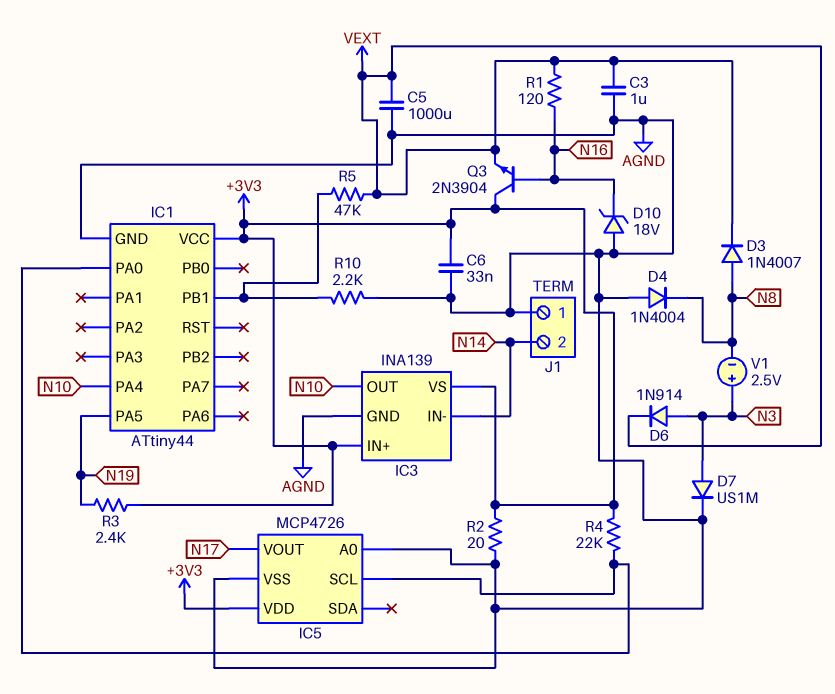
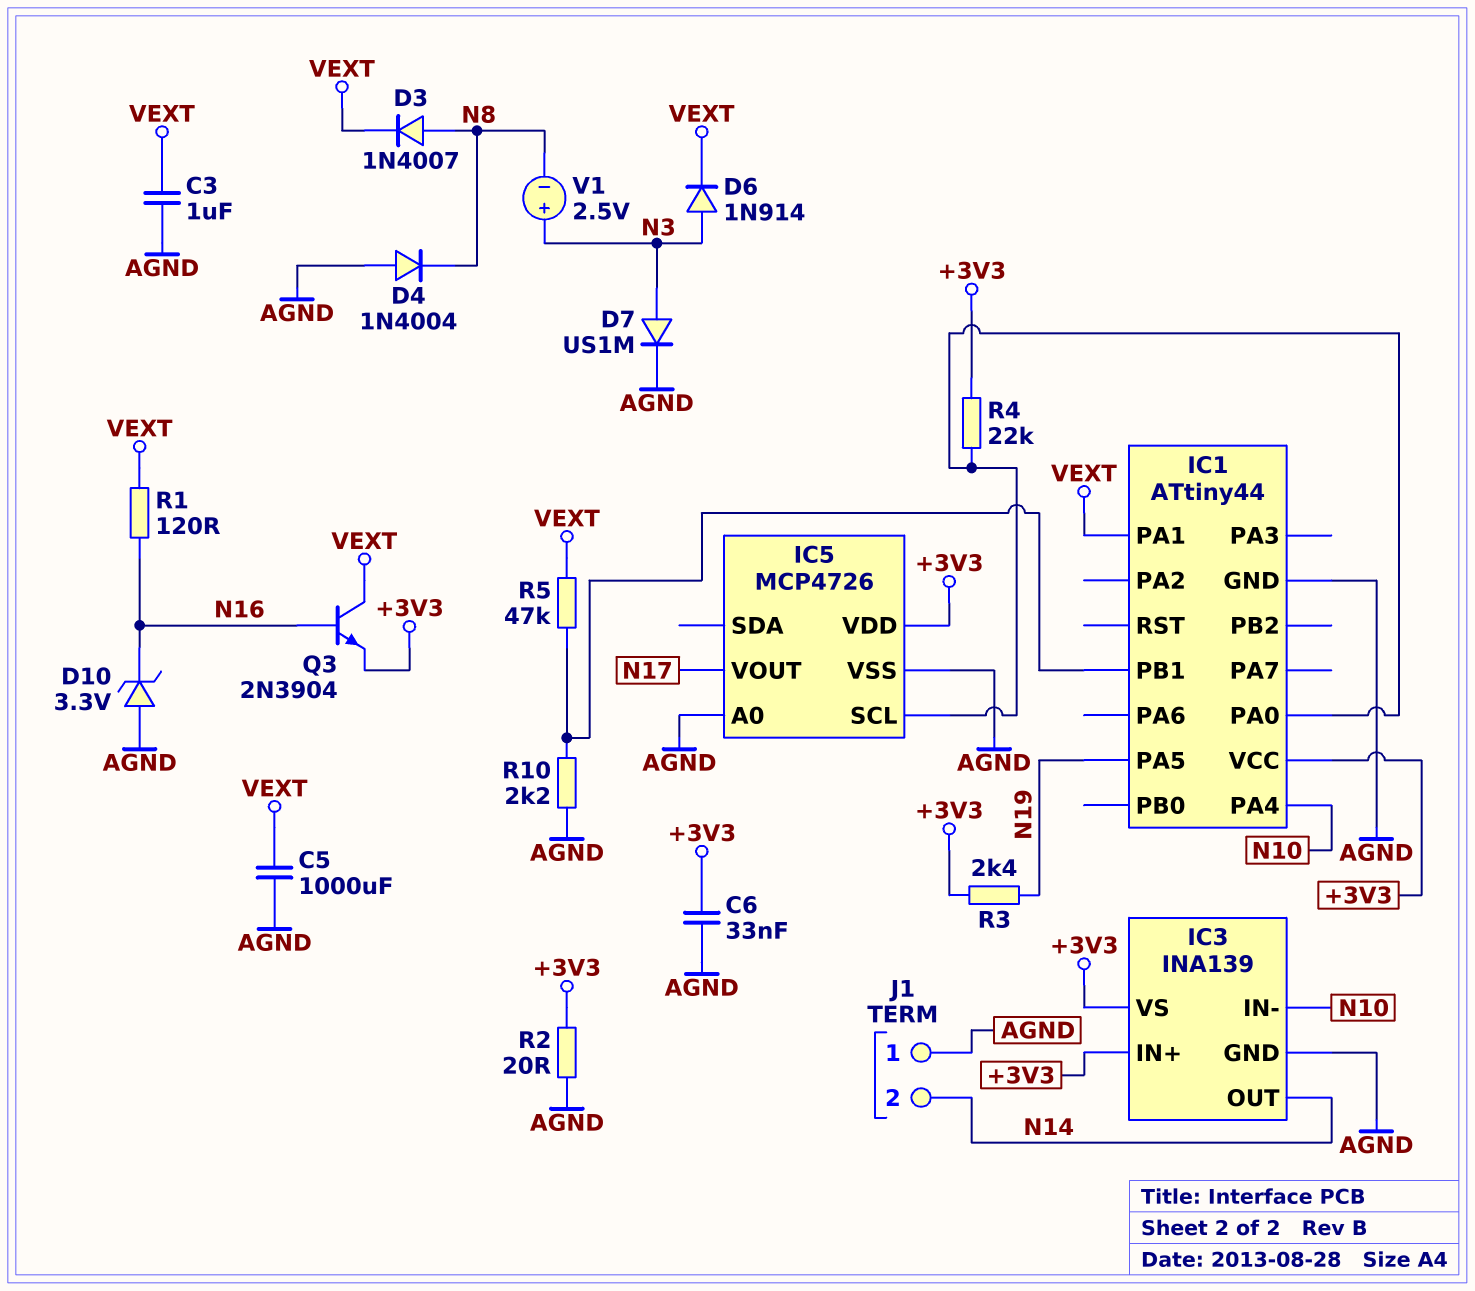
D10: zener 18V (A AGND, K N16) -> zener 3.3V (A AGND, K N16)
IC1 pin PA1: none -> VEXT
IC3 pin IN-: N14 -> N10
IC3 pin OUT: N10 -> N14
Q3: NPN 2N3904 (B N16, C +3V3, E VEXT) -> NPN 2N3904 (B N16, C VEXT, E +3V3)

